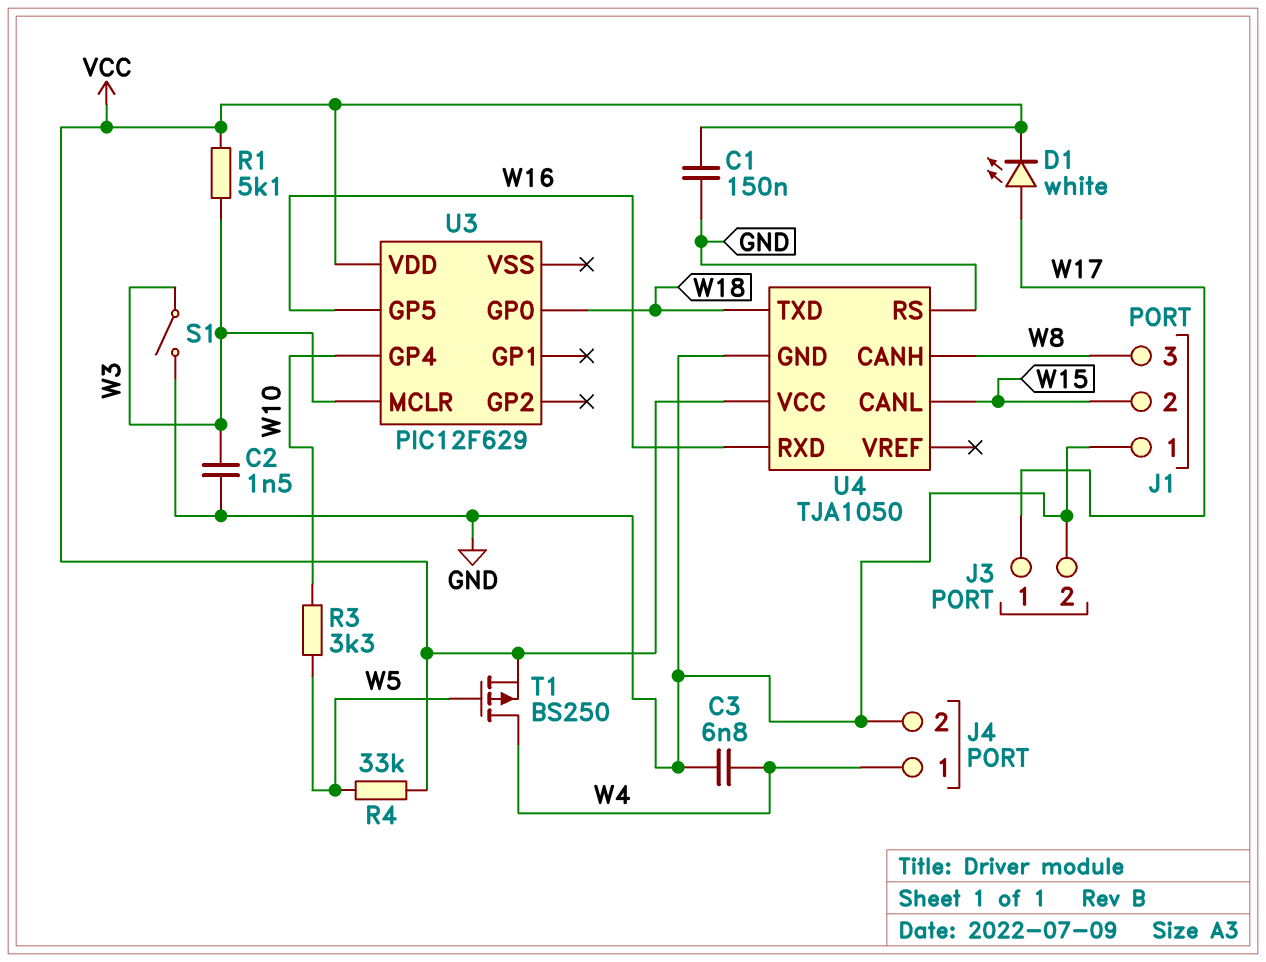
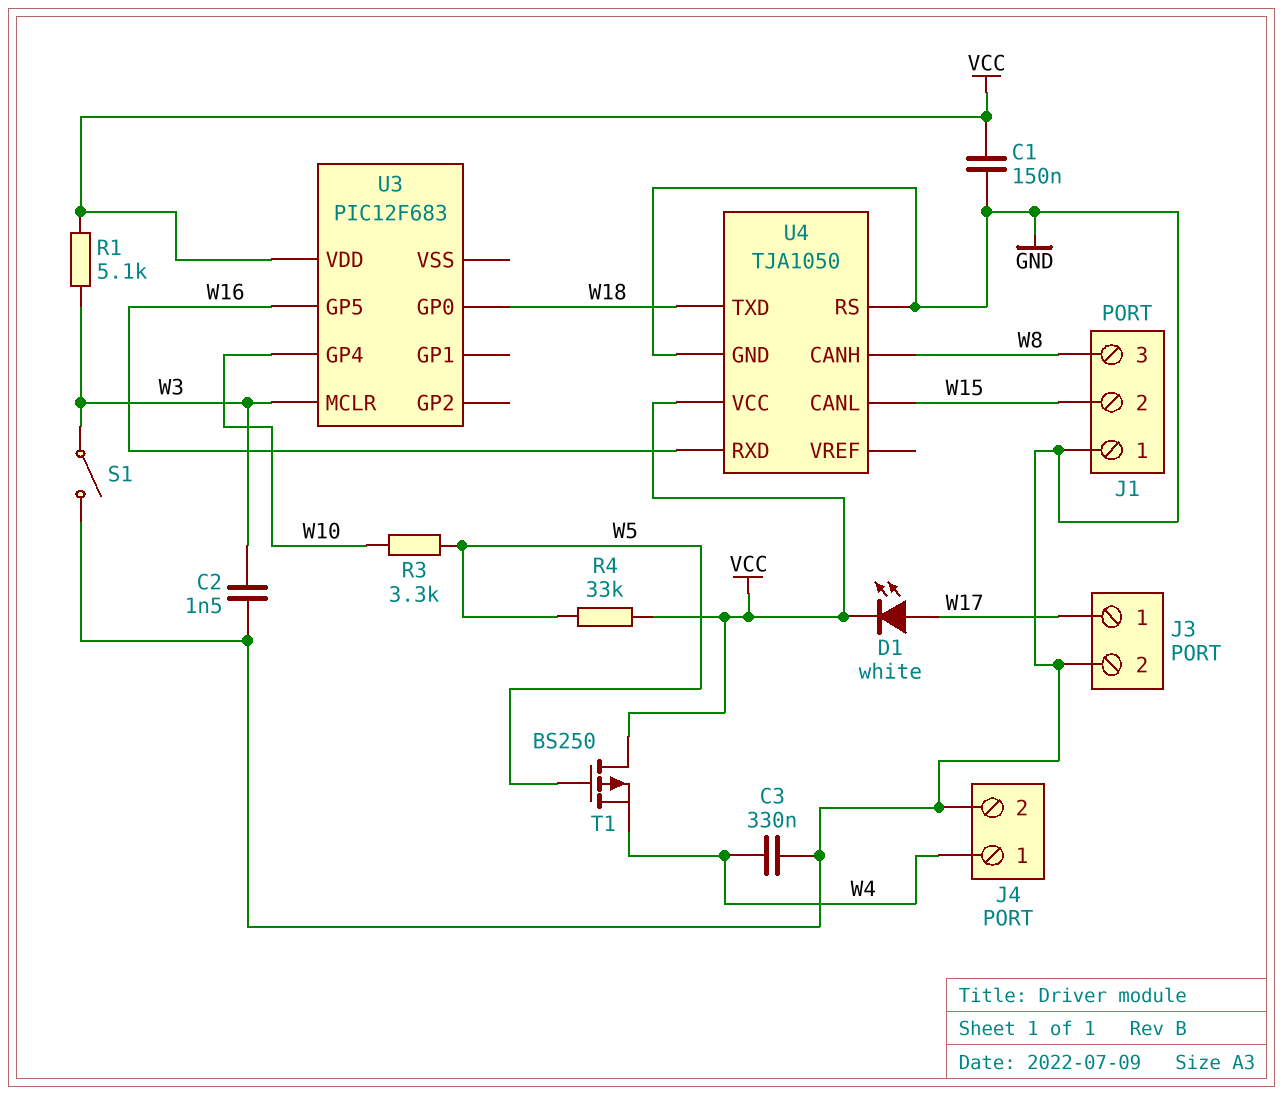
C3: 6.8nF (GND, W4) -> 330nF (GND, W4)
T1: PMOS BS250 (G W5, D W4, S VCC) -> PMOS BS250 (G W5, D VCC, S W4)
U3: PIC12F629 -> PIC12F683

